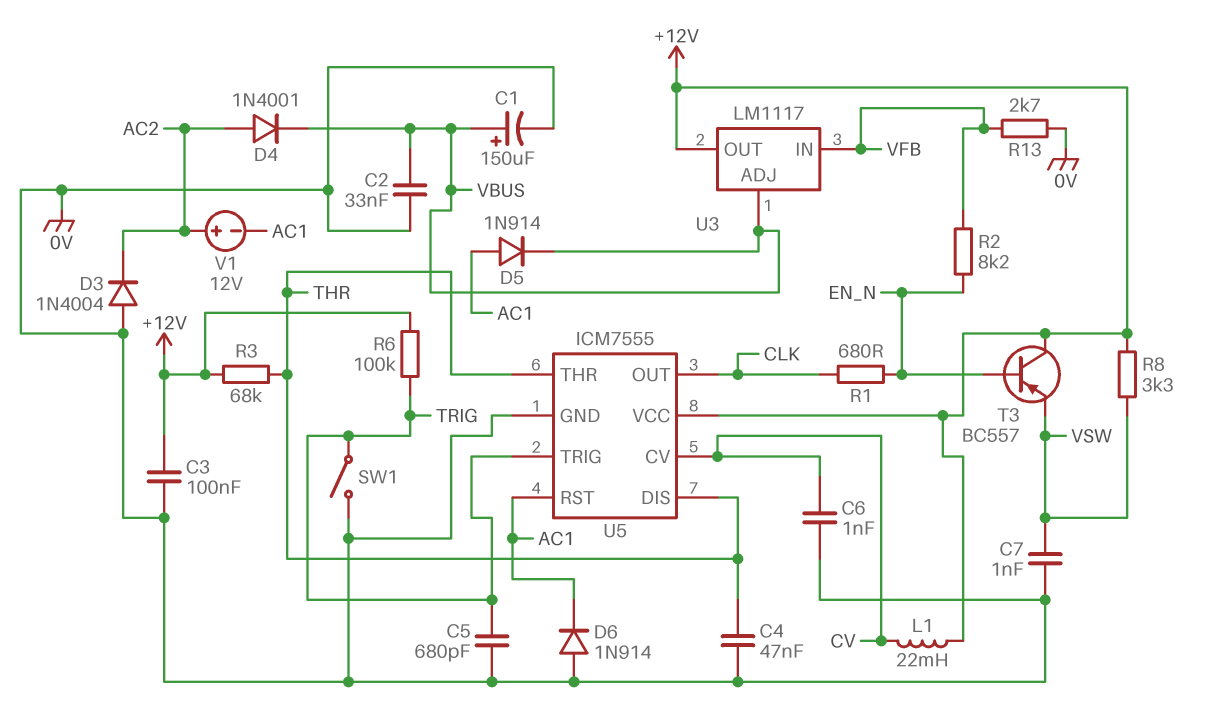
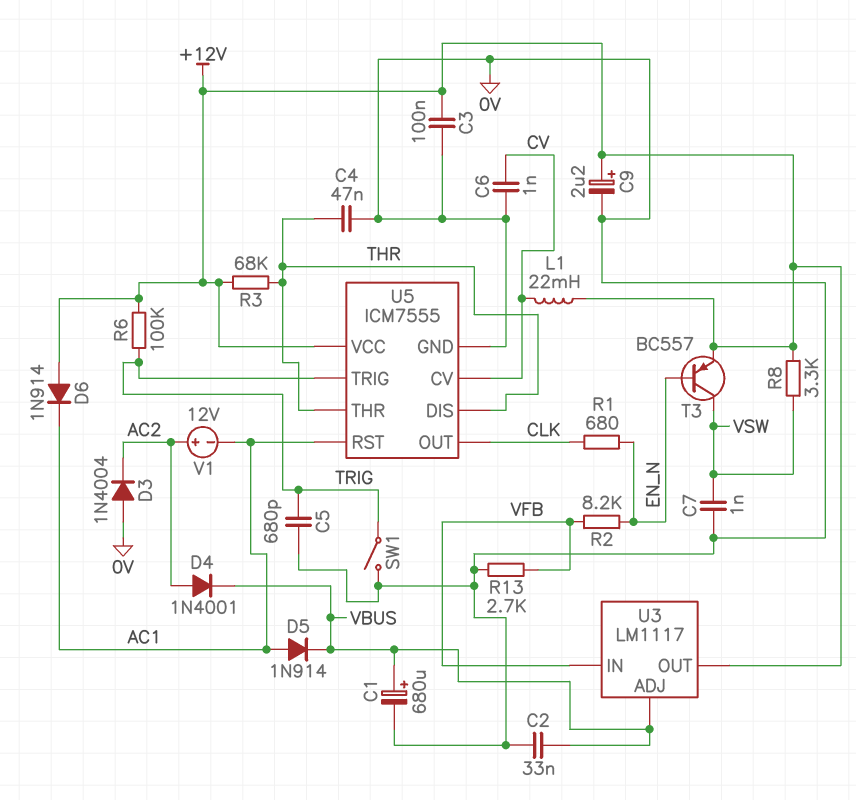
C1: 150uF (plus VBUS, minus 0V) -> 680uF (plus VBUS, minus 0V)
C9: none -> 2.2uF (plus +12V, minus 0V)
D6: diode 1N914 (A 0V, K AC1) -> diode 1N914 (A +12V, K AC1)
T3: PNP BC557 (B EN_N, C +12V, E VSW) -> PNP BC557 (B EN_N, C VSW, E +12V)

